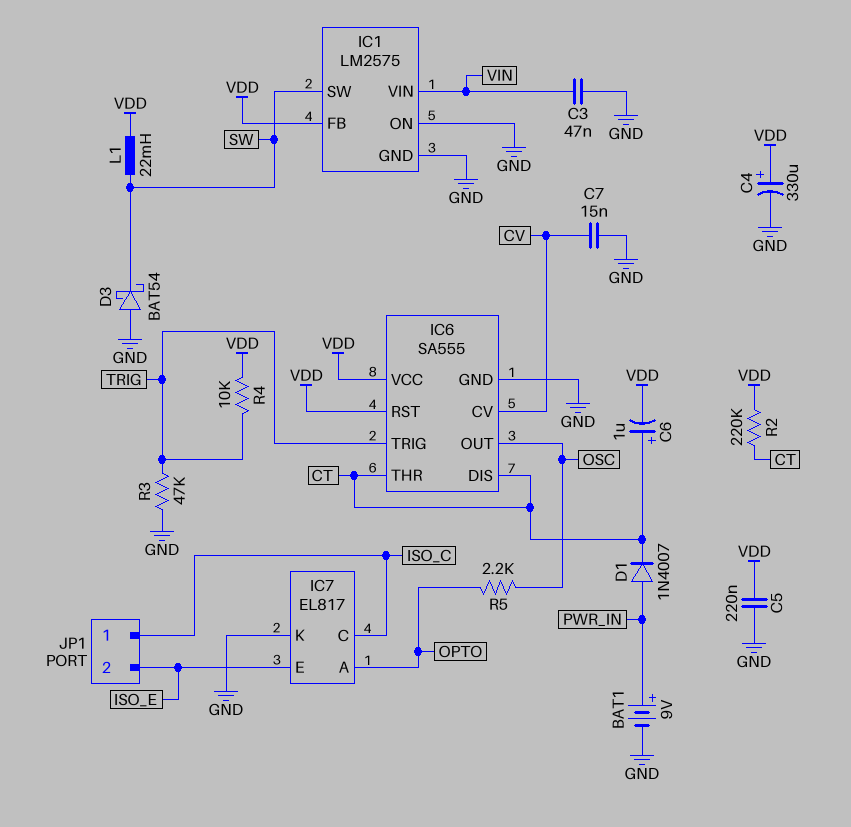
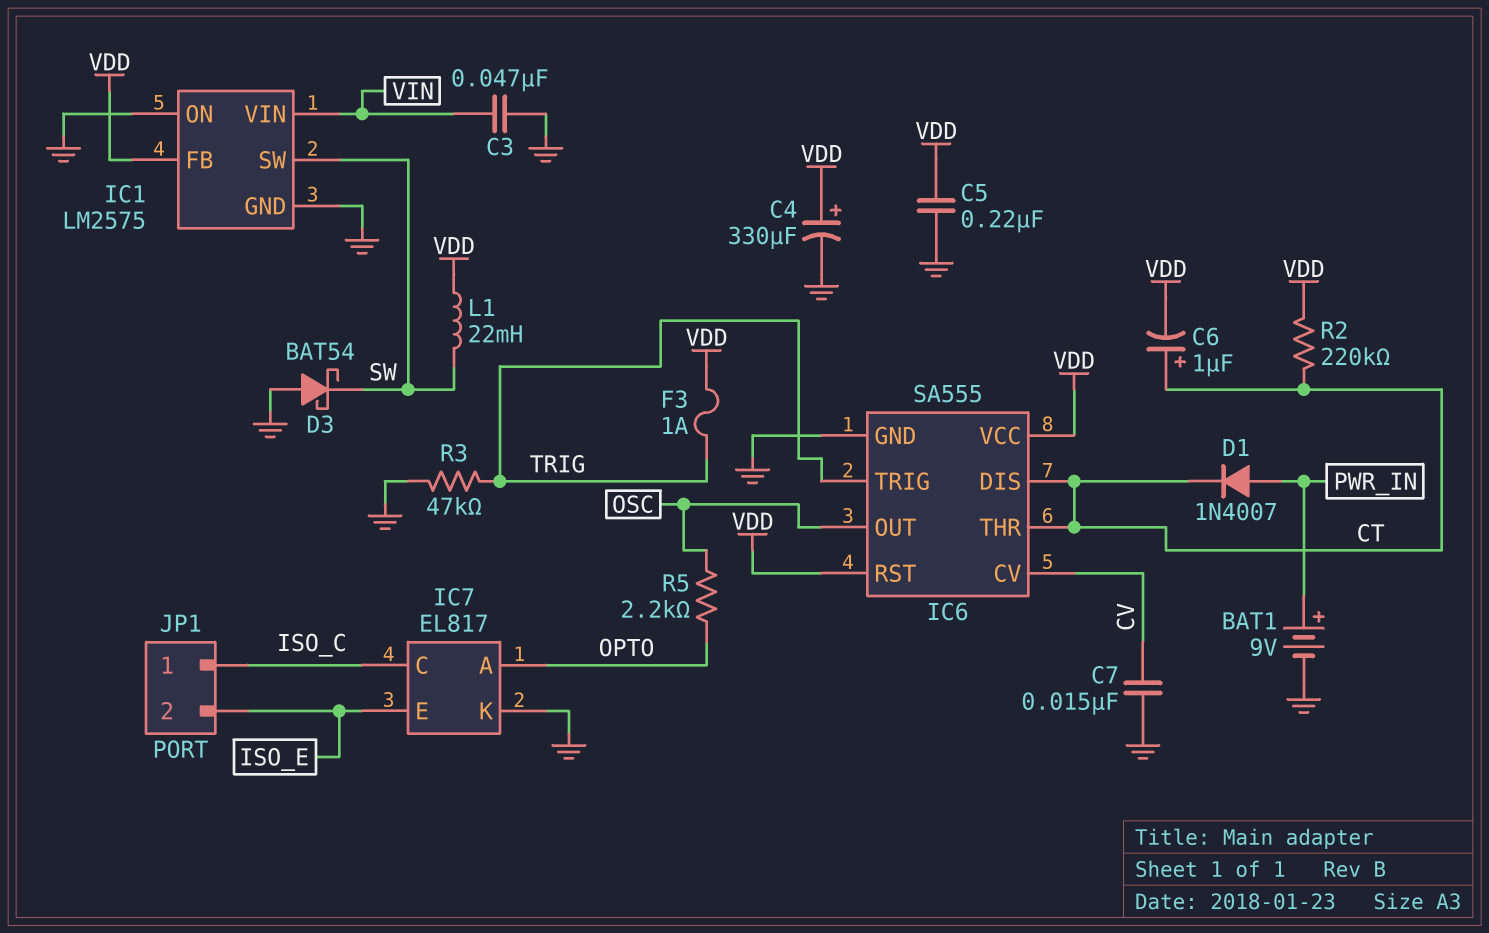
F3: none -> 1A (TRIG, VDD)
R4: 10k (TRIG, VDD) -> none

